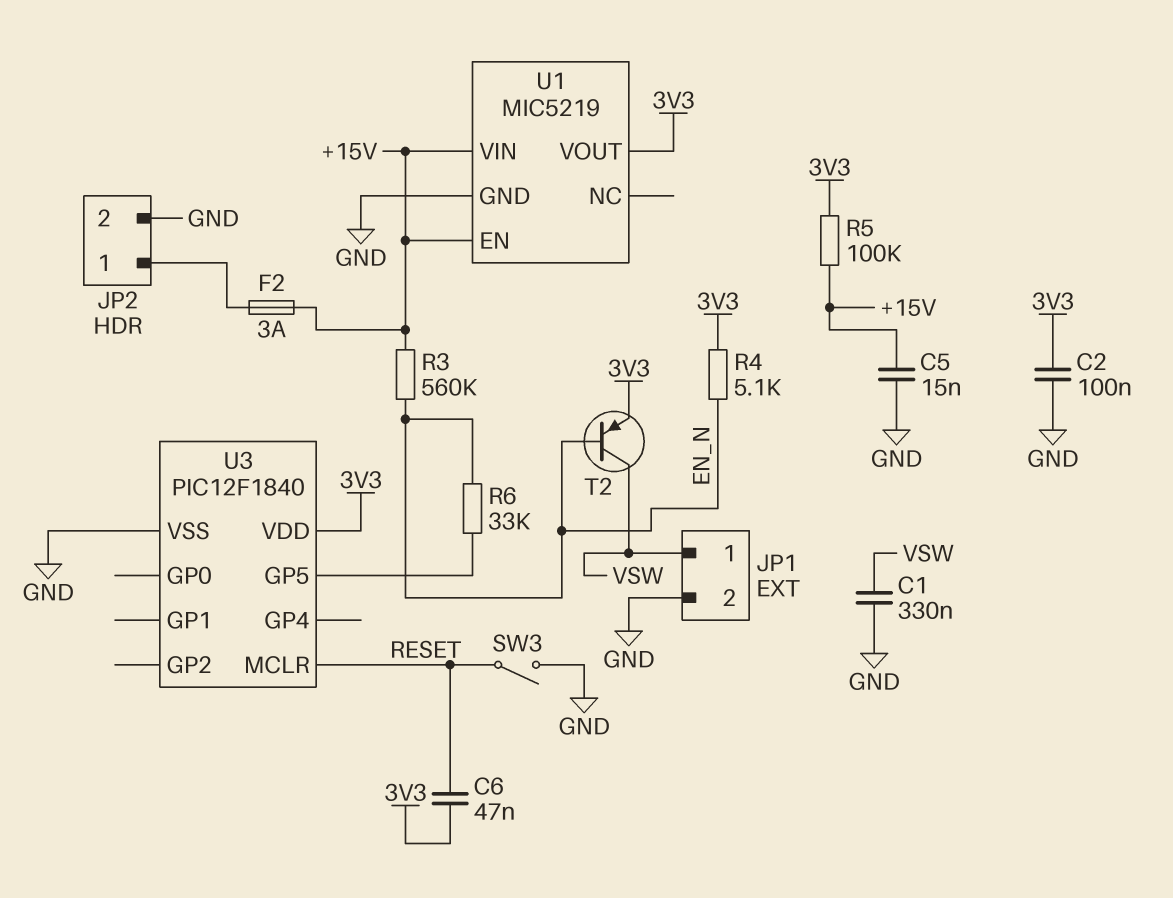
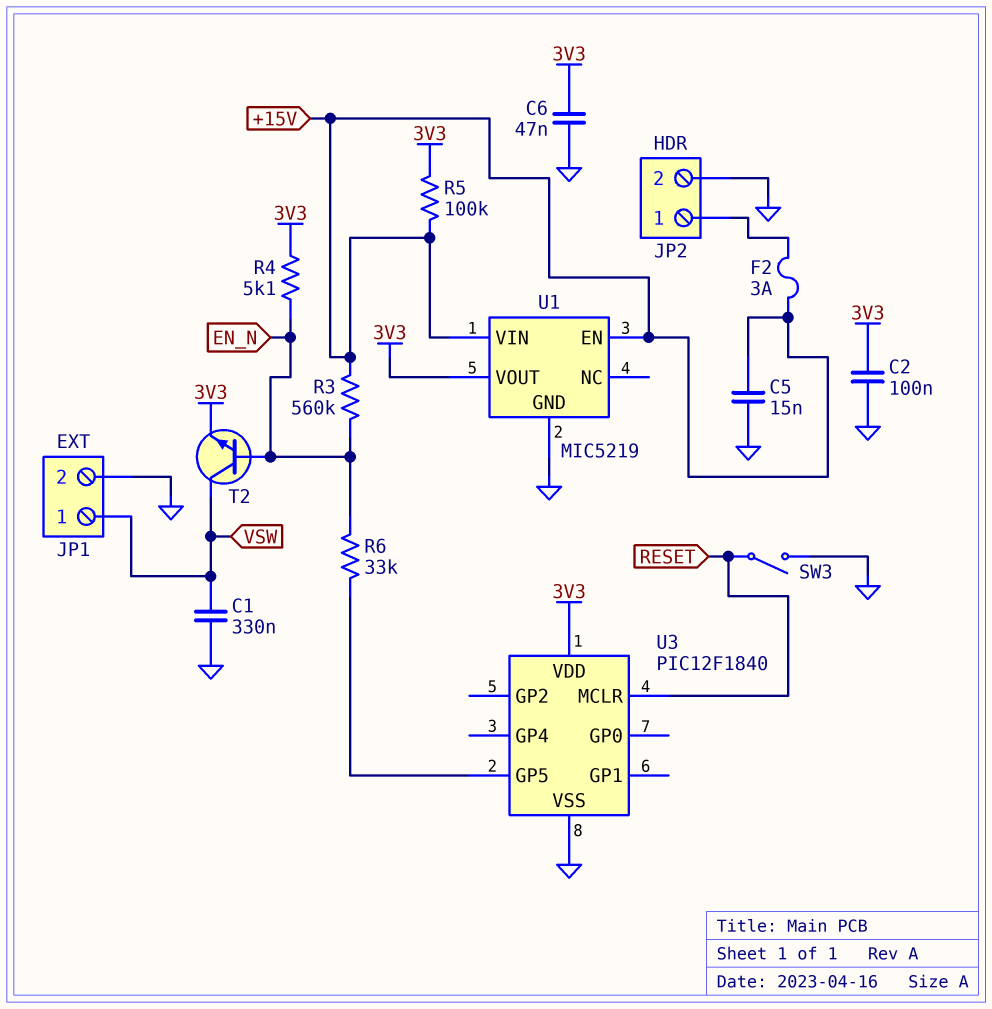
C6: 47nF (3V3, RESET) -> 47nF (3V3, GND)
T2: PNP (B EN_N, C VSW, E 3V3) -> NPN (B EN_N, C VSW, E 3V3)

